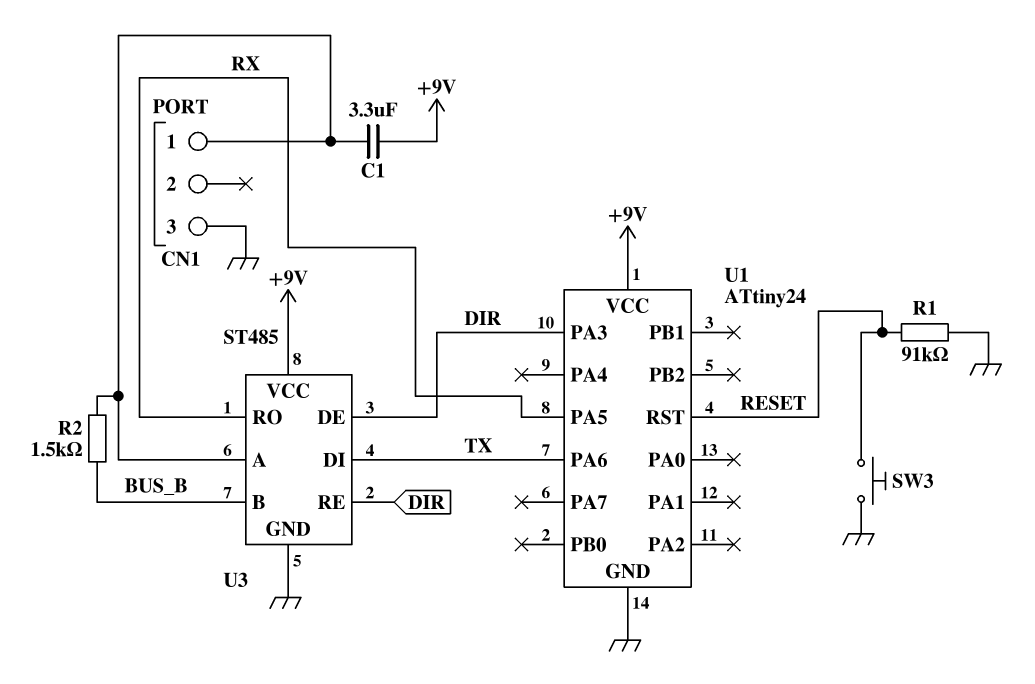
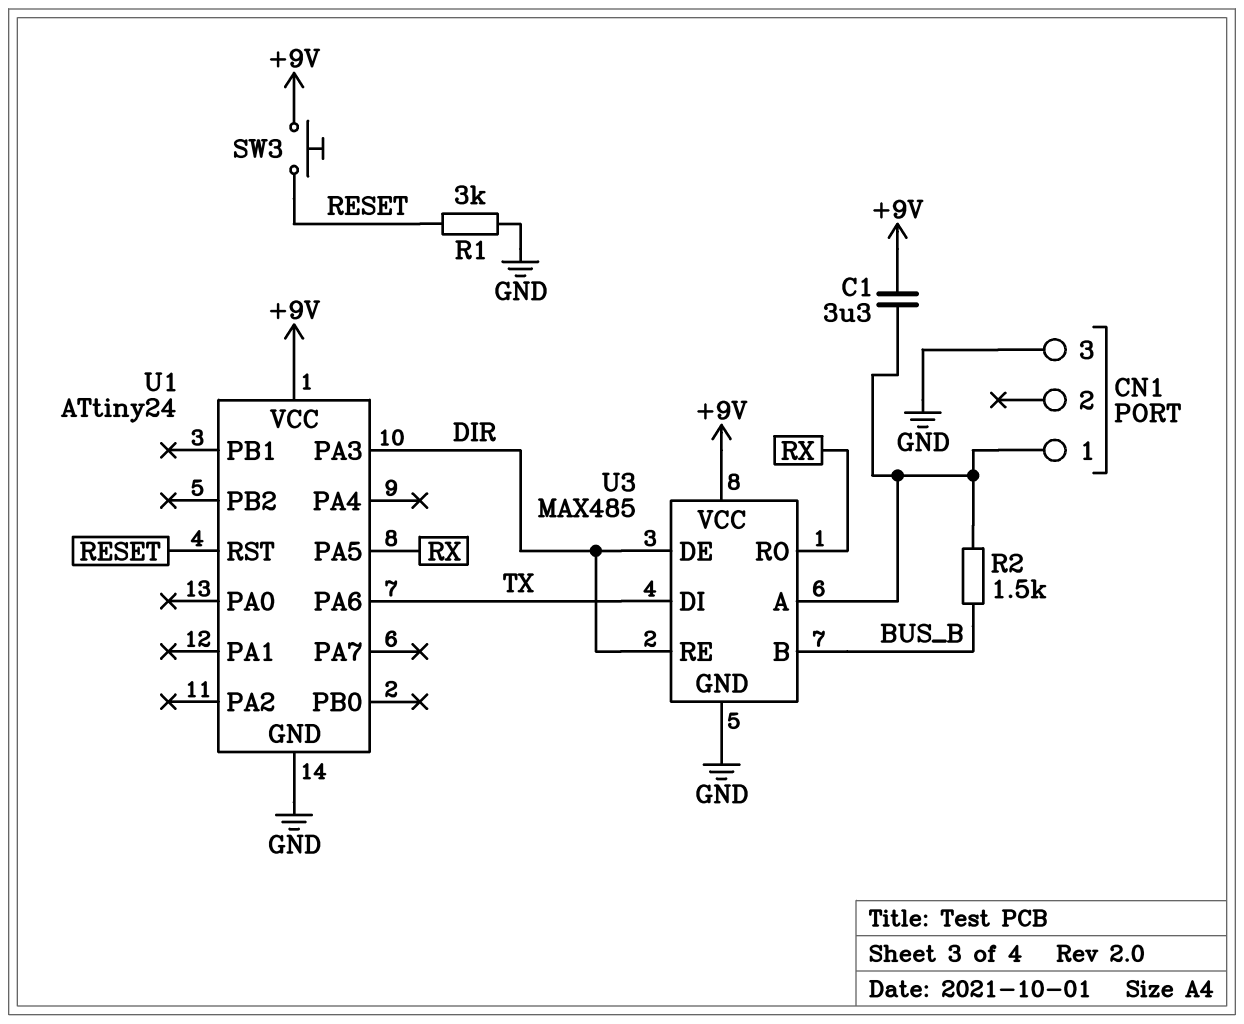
R1: 91k (GND, RESET) -> 3k (GND, RESET)
SW3: button (GND, RESET) -> button (+9V, RESET)
U3: ST485 -> MAX485

